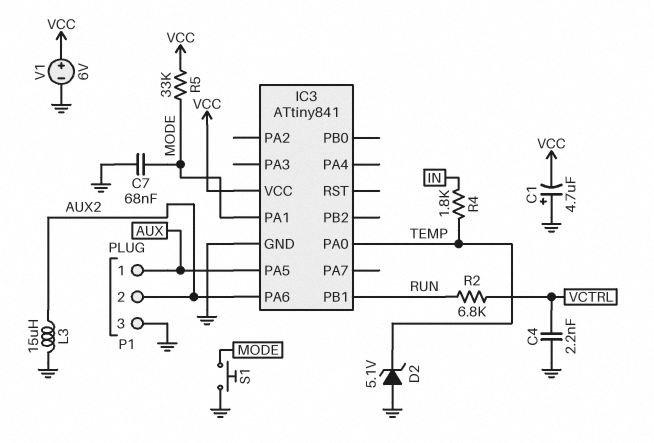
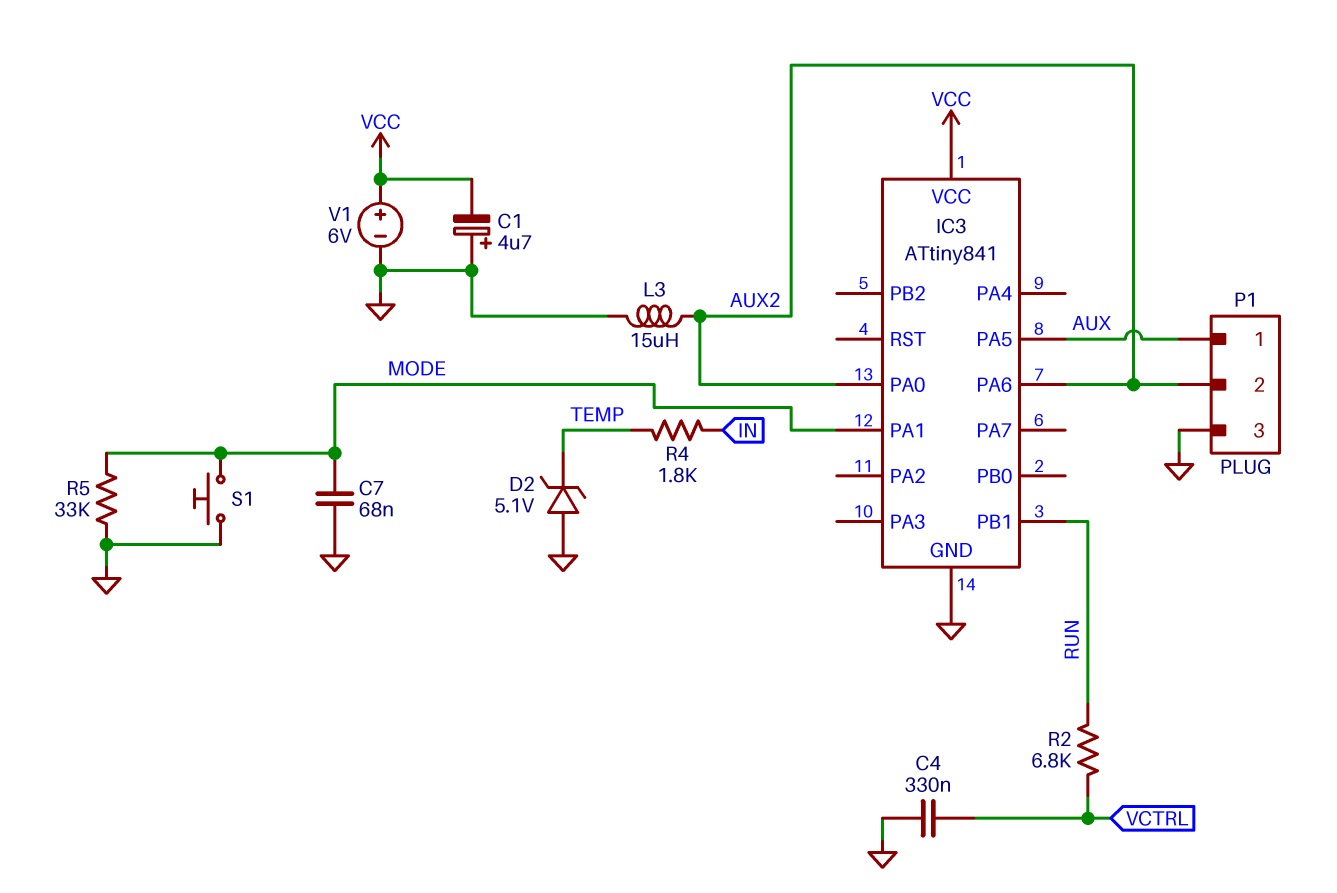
C4: 2.2nF (GND, VCTRL) -> 330nF (GND, VCTRL)
IC3 pin PA0: TEMP -> AUX2
R5: 33k (MODE, VCC) -> 33k (GND, MODE)

